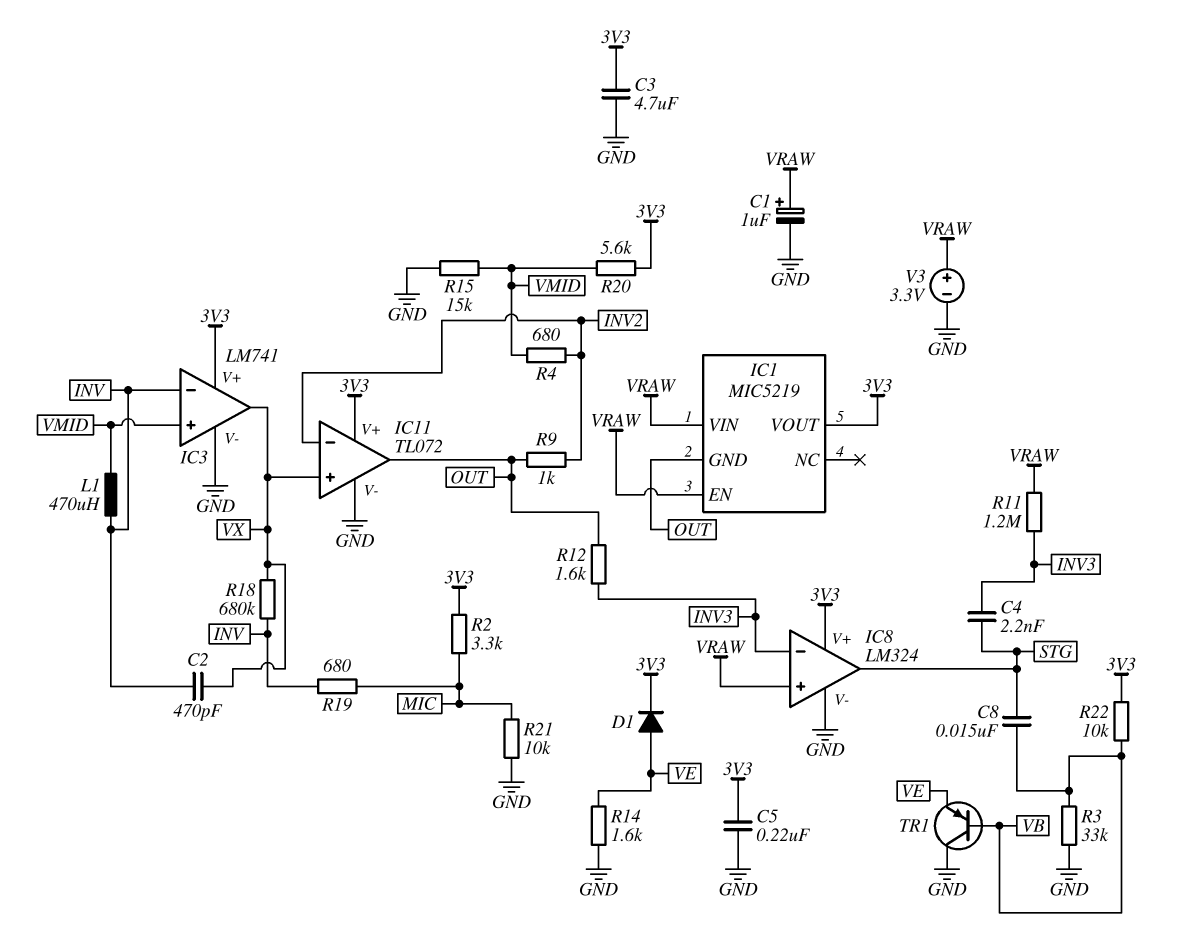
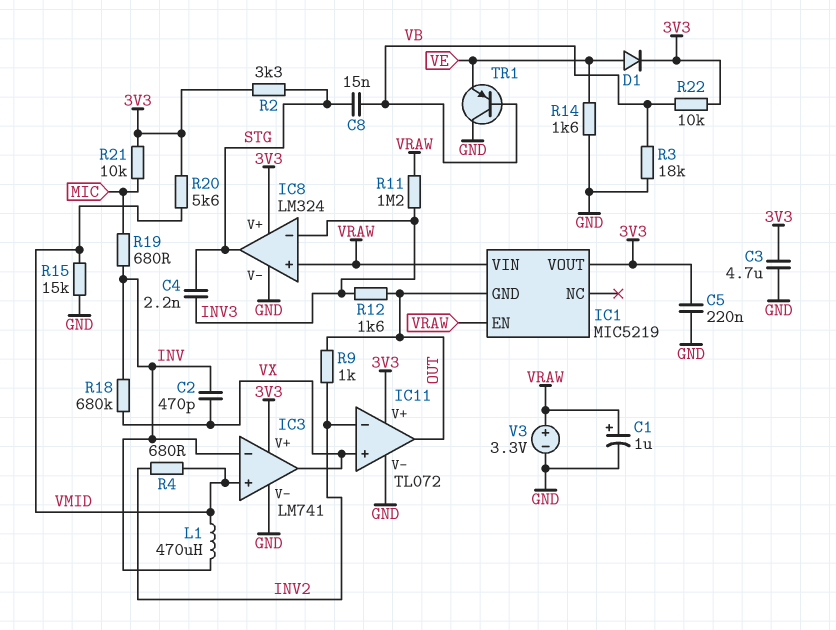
R2: 3.3k (3V3, MIC) -> 3.3k (3V3, STG)
R3: 33k (GND, VB) -> 18k (GND, VB)
R21: 10k (GND, MIC) -> 10k (3V3, MIC)

